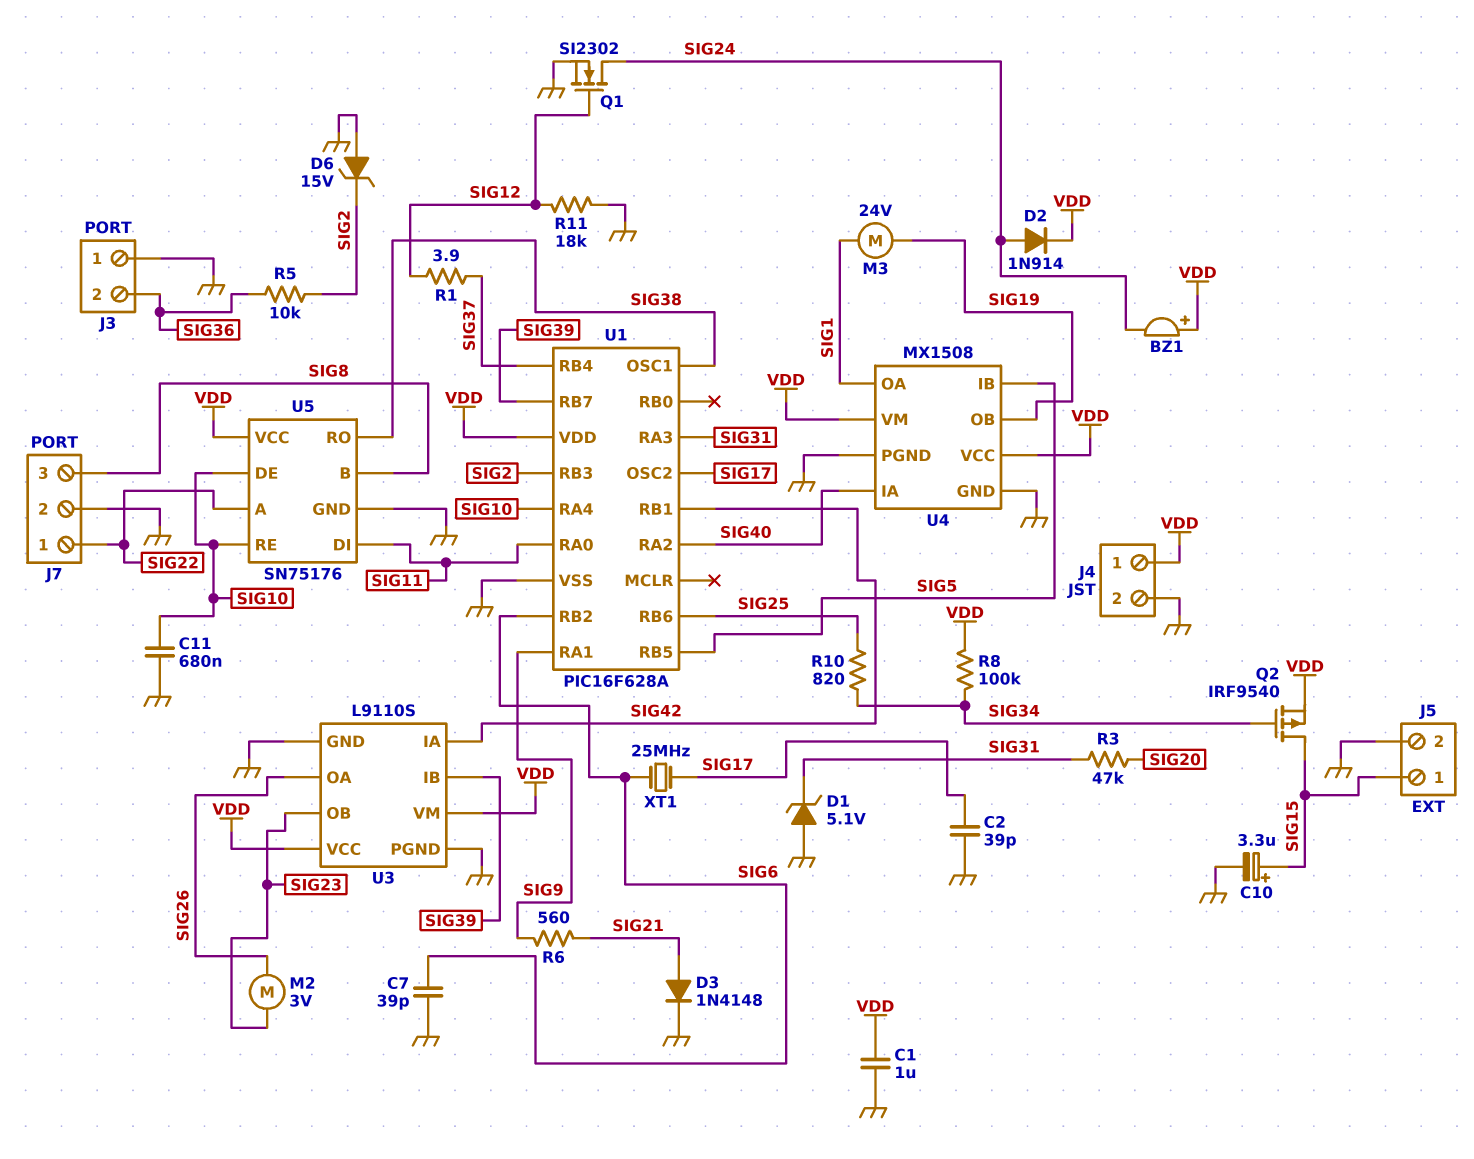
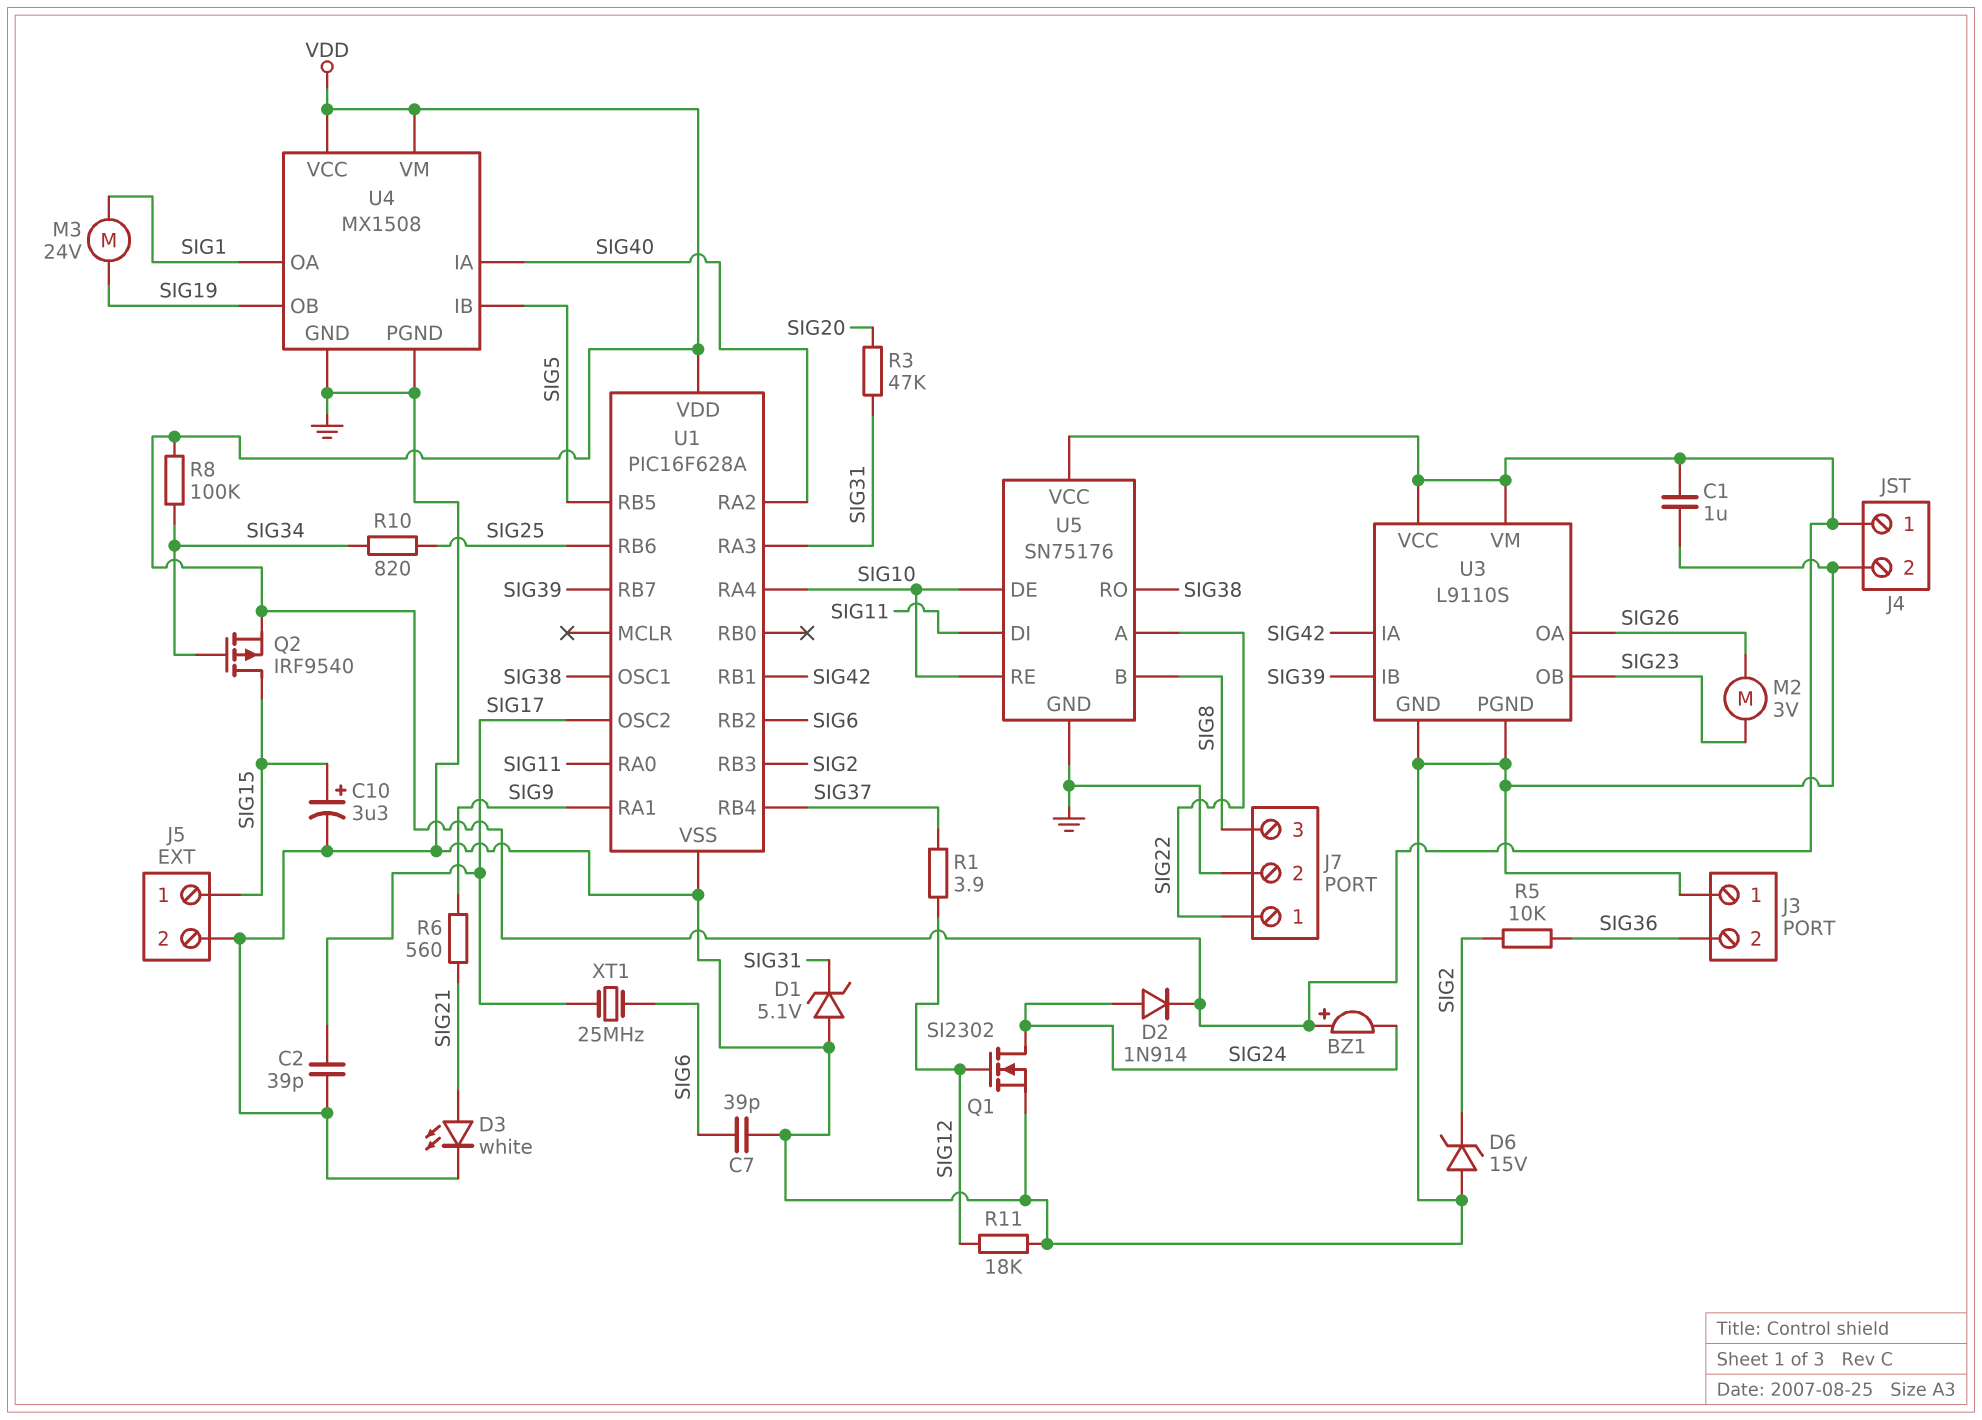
C11: 680nF (GND, SIG10) -> none
D3: diode 1N4148 (A SIG21, K GND) -> LED white (A SIG21, K GND)

